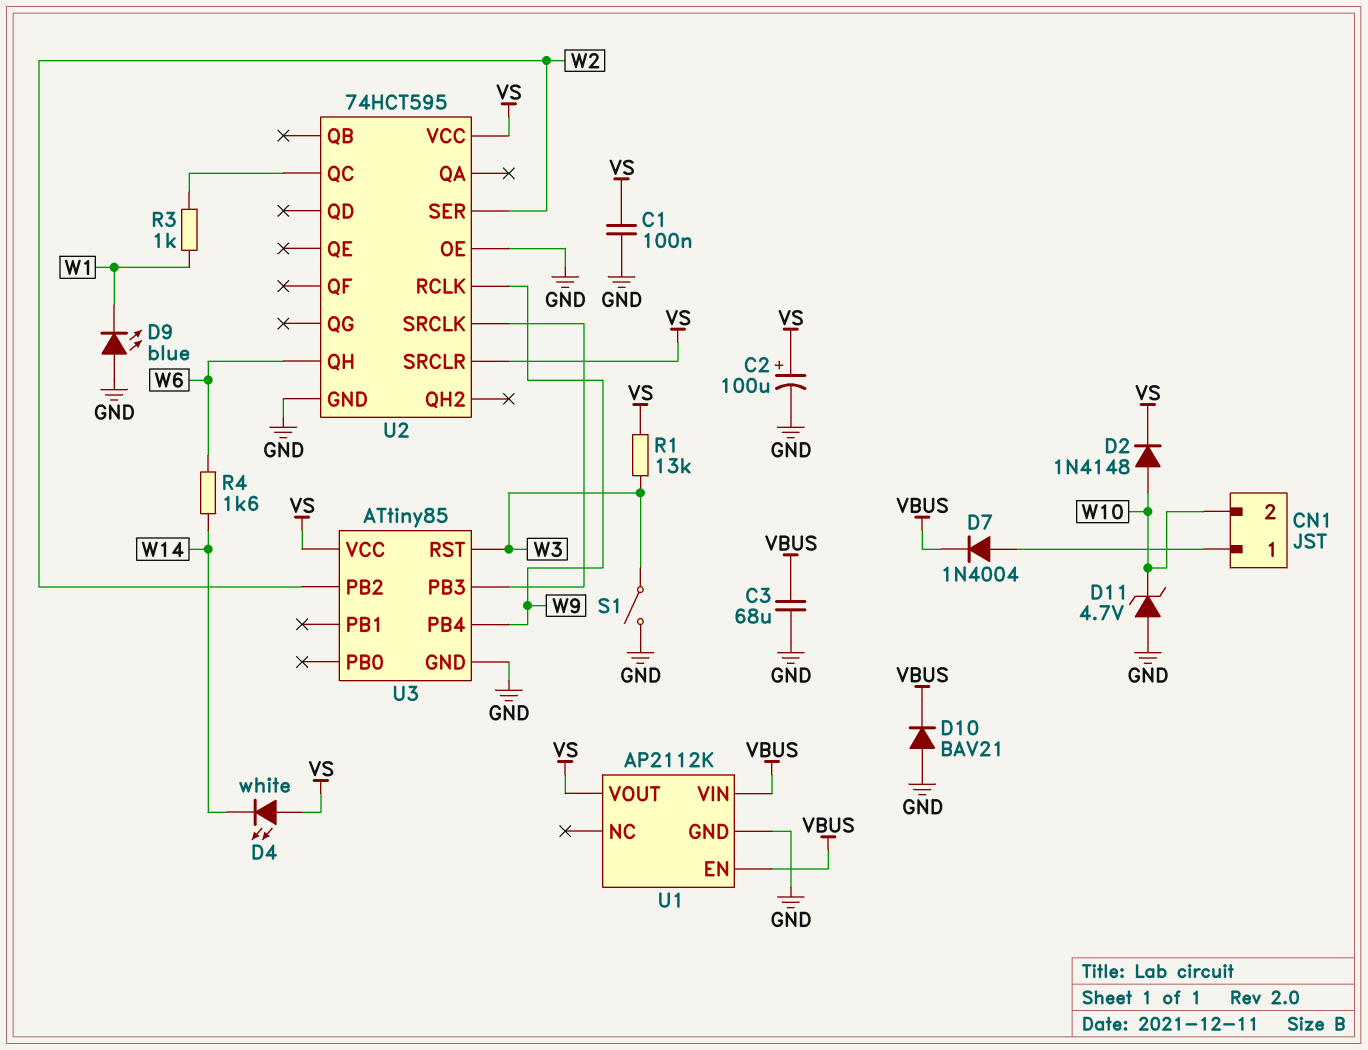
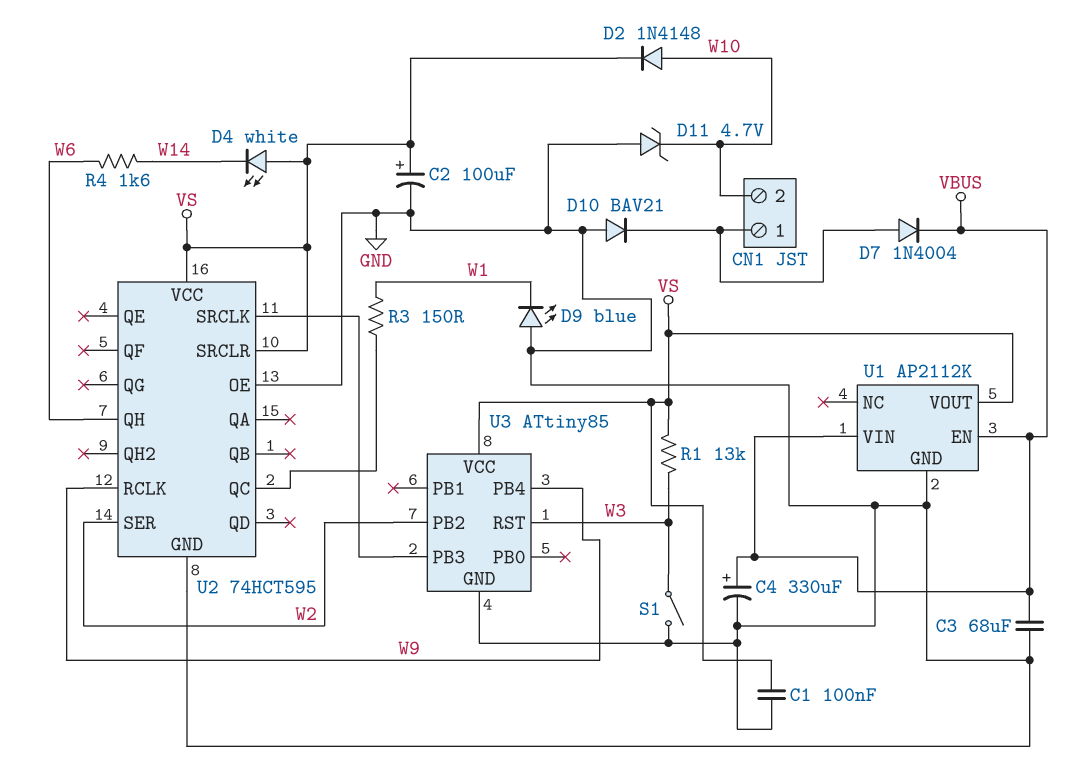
C4: none -> 330uF (plus VBUS, minus GND)
D10: diode BAV21 (A GND, K VBUS) -> diode BAV21 (A GND, K CN1/1)
R3: 1k (U2/QC, W1) -> 150 (U2/QC, W1)

